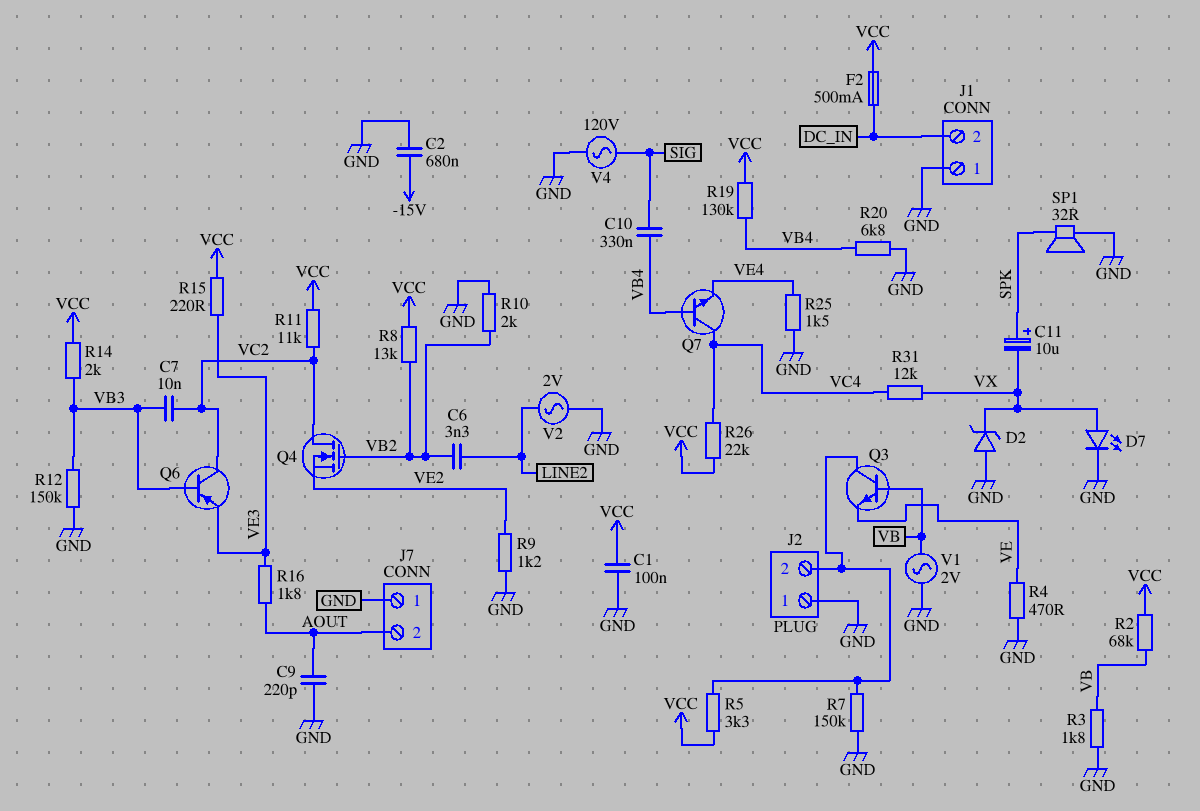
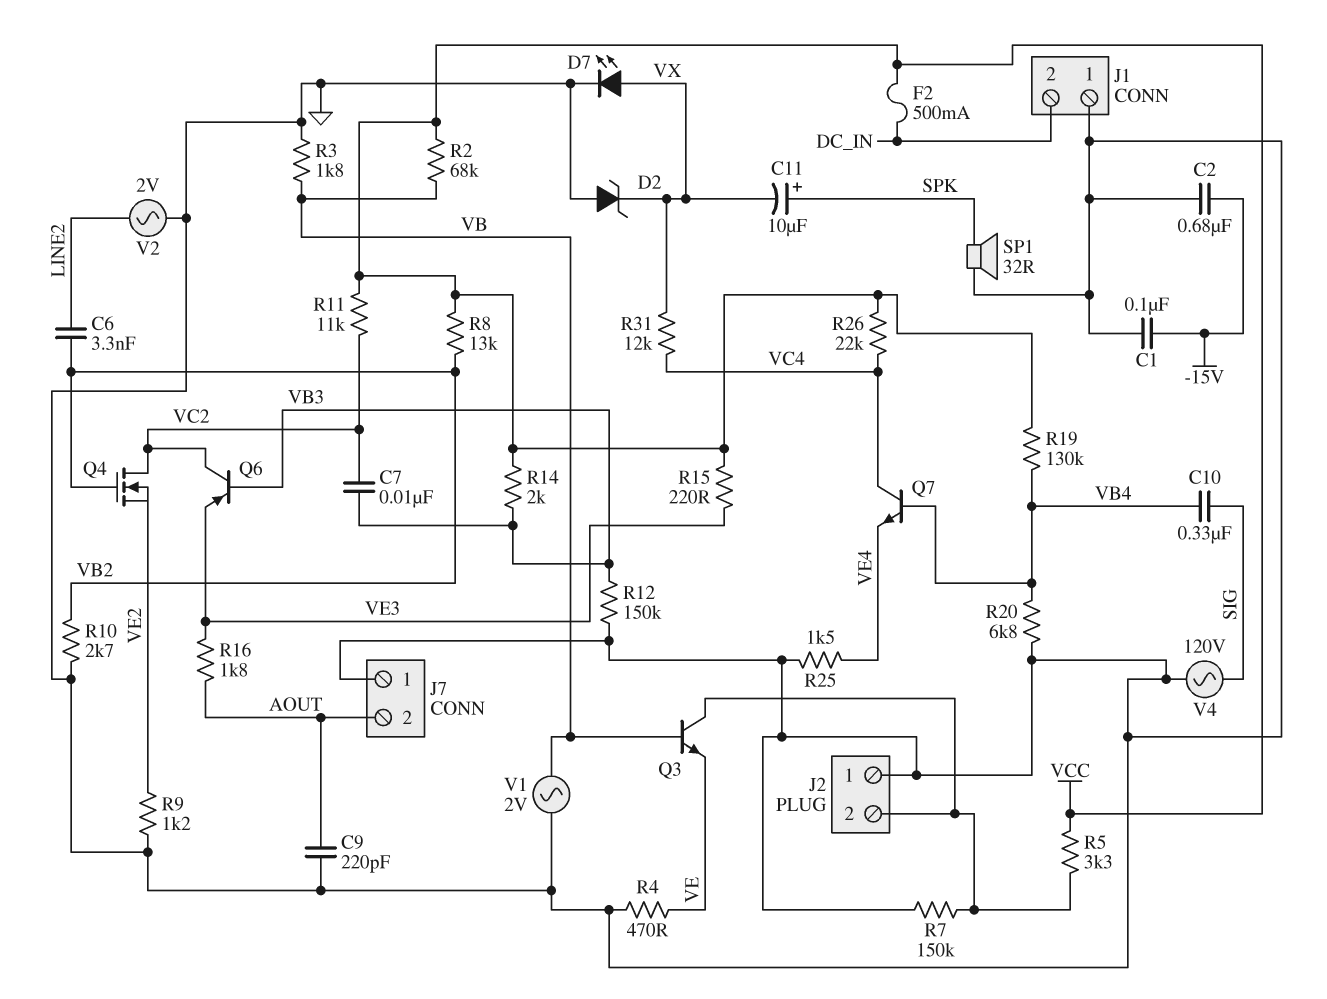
C1: 100nF (GND, VCC) -> 100nF (-15V, GND)
R10: 2k (GND, VB2) -> 2.7k (GND, VB2)

